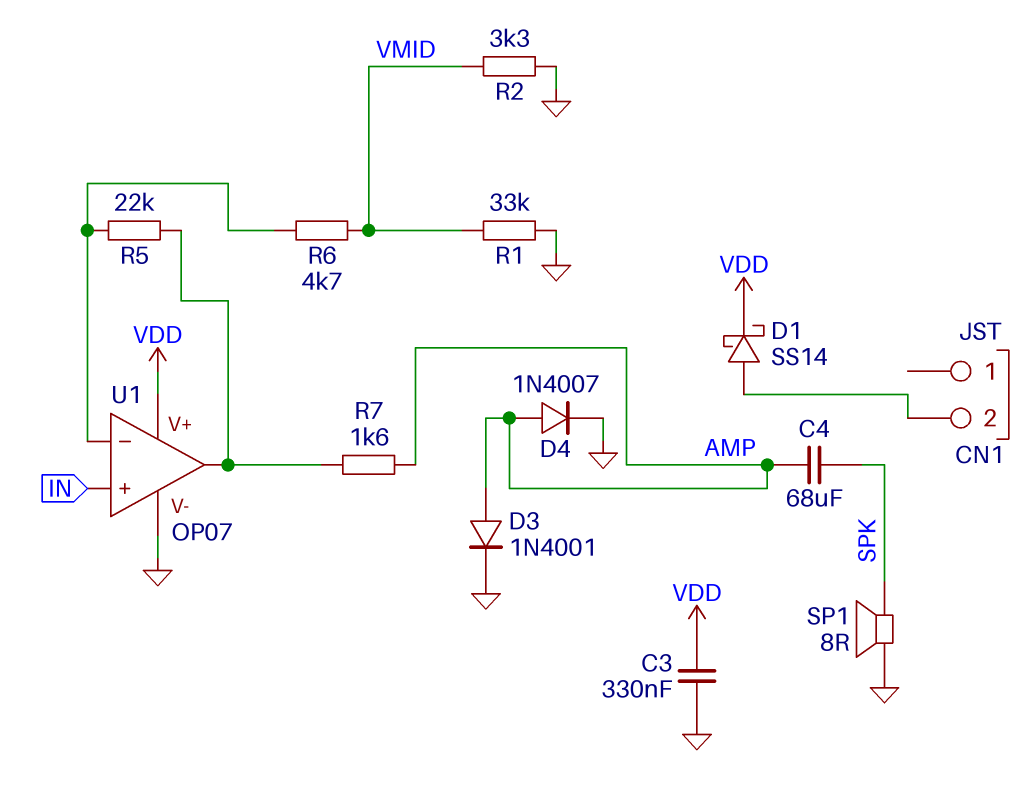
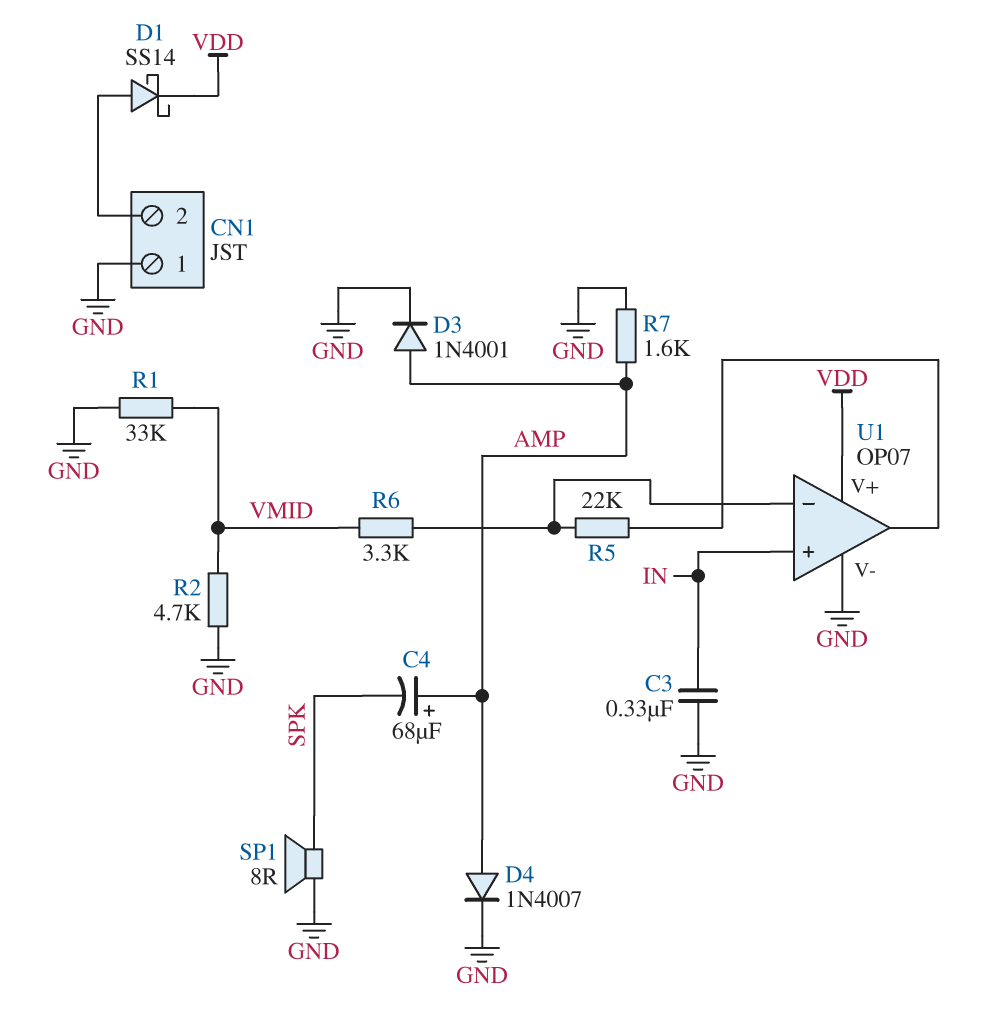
C3: 330nF (GND, VDD) -> 330nF (GND, IN)
C4: 68uF (AMP, SPK) -> 68uF (plus AMP, minus SPK)
CN1 pin 1: none -> GND
R2: 3.3k (GND, VMID) -> 4.7k (GND, VMID)
R6: 4.7k (U1/in-, VMID) -> 3.3k (U1/in-, VMID)
R7: 1.6k (AMP, U1/out) -> 1.6k (AMP, GND)

